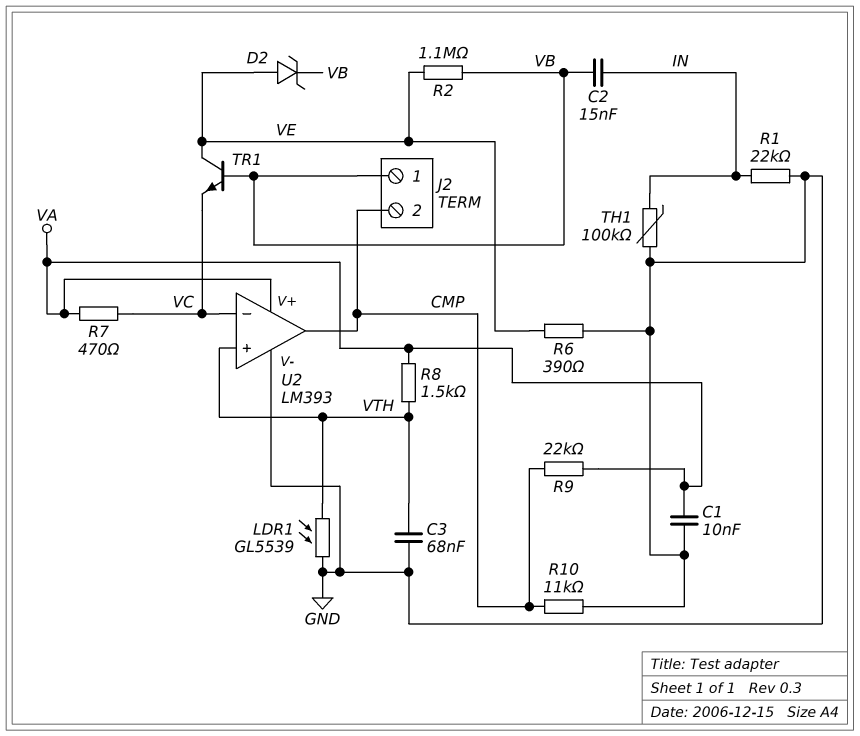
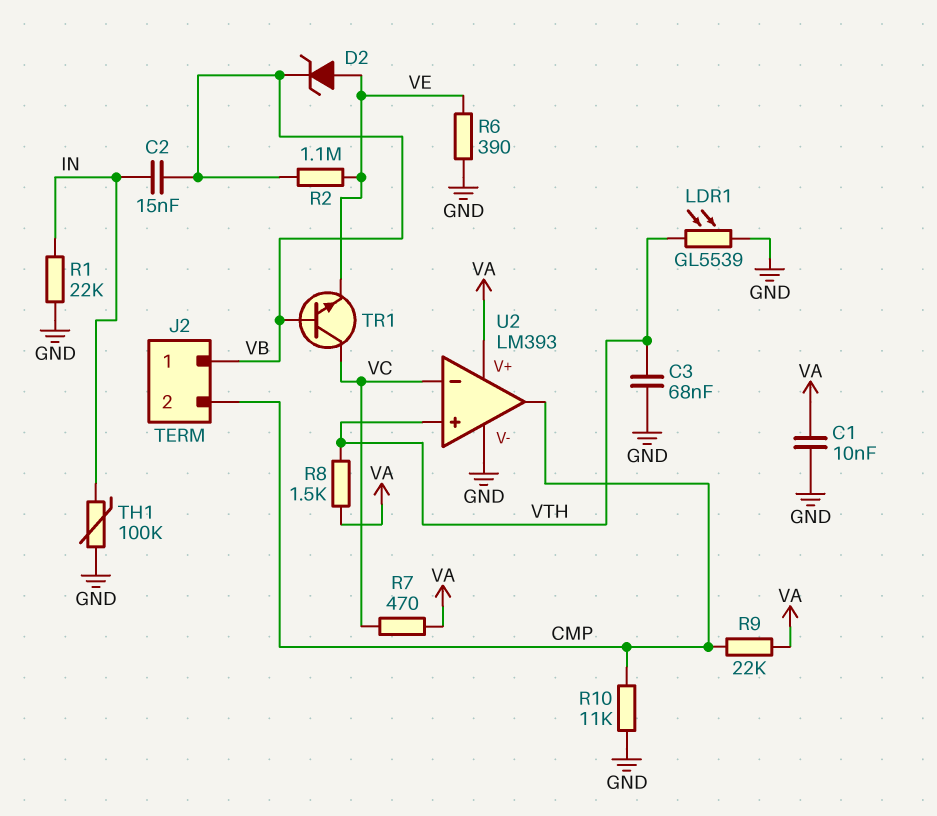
TR1: NPN (B VB, C VE, E VC) -> NPN (B VB, C VC, E VE)

